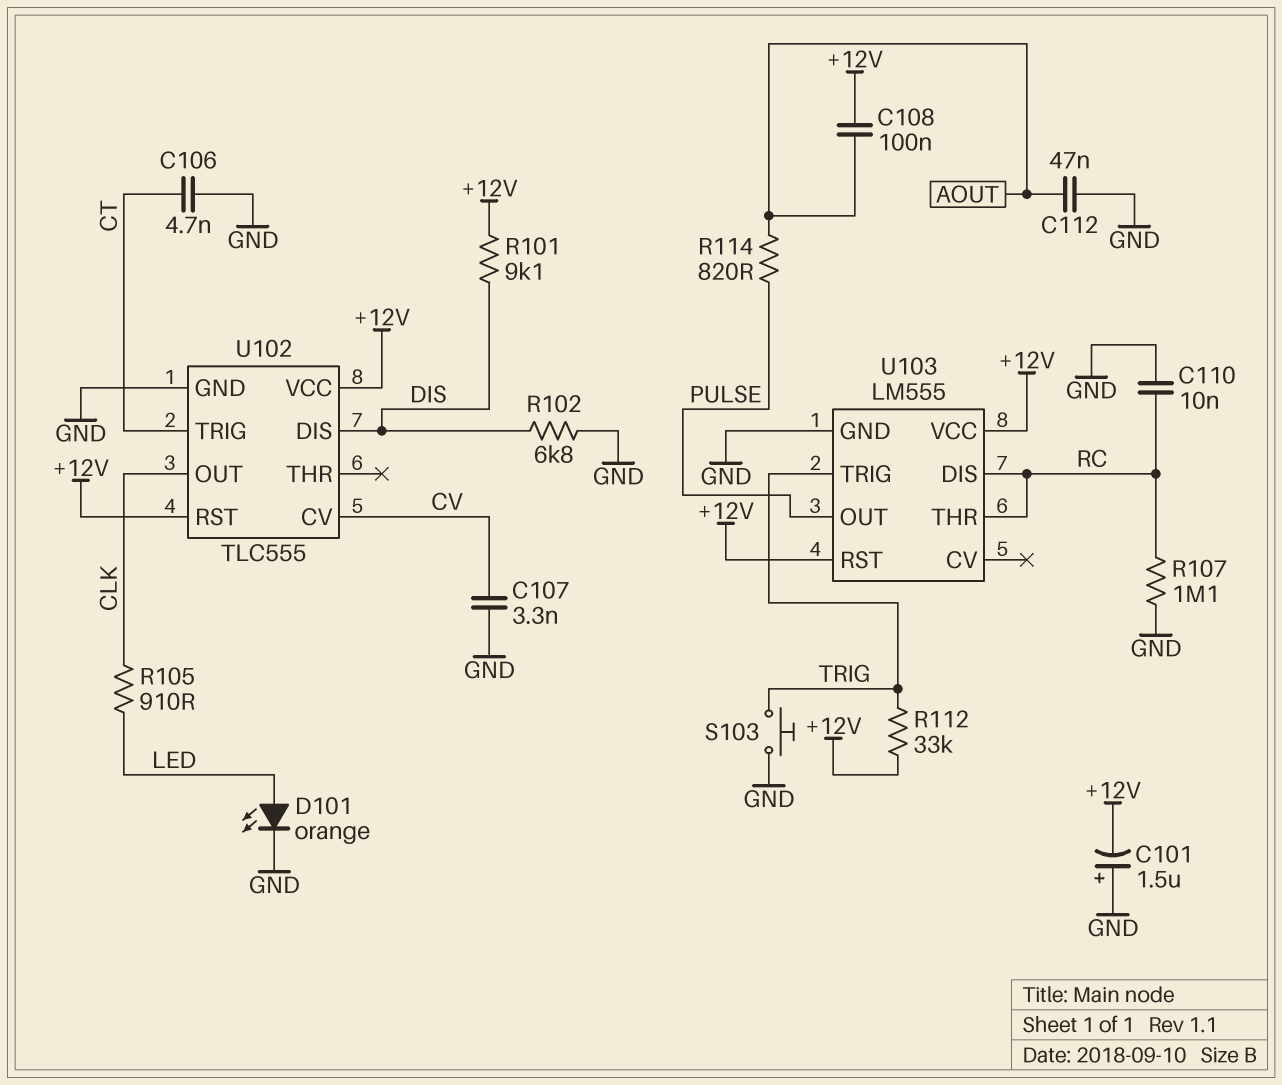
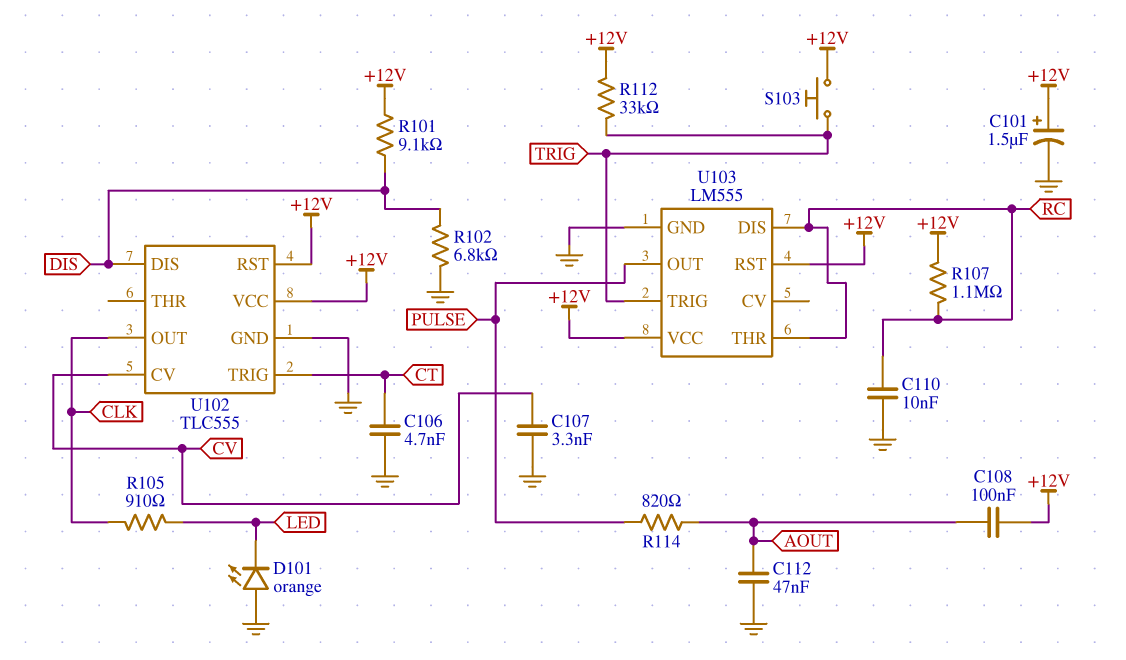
C101: 1.5uF (plus GND, minus +12V) -> 1.5uF (plus +12V, minus GND)
D101: LED orange (A LED, K GND) -> LED orange (A GND, K LED)
R107: 1.1M (GND, RC) -> 1.1M (+12V, RC)
S103: button (GND, TRIG) -> button (+12V, TRIG)

